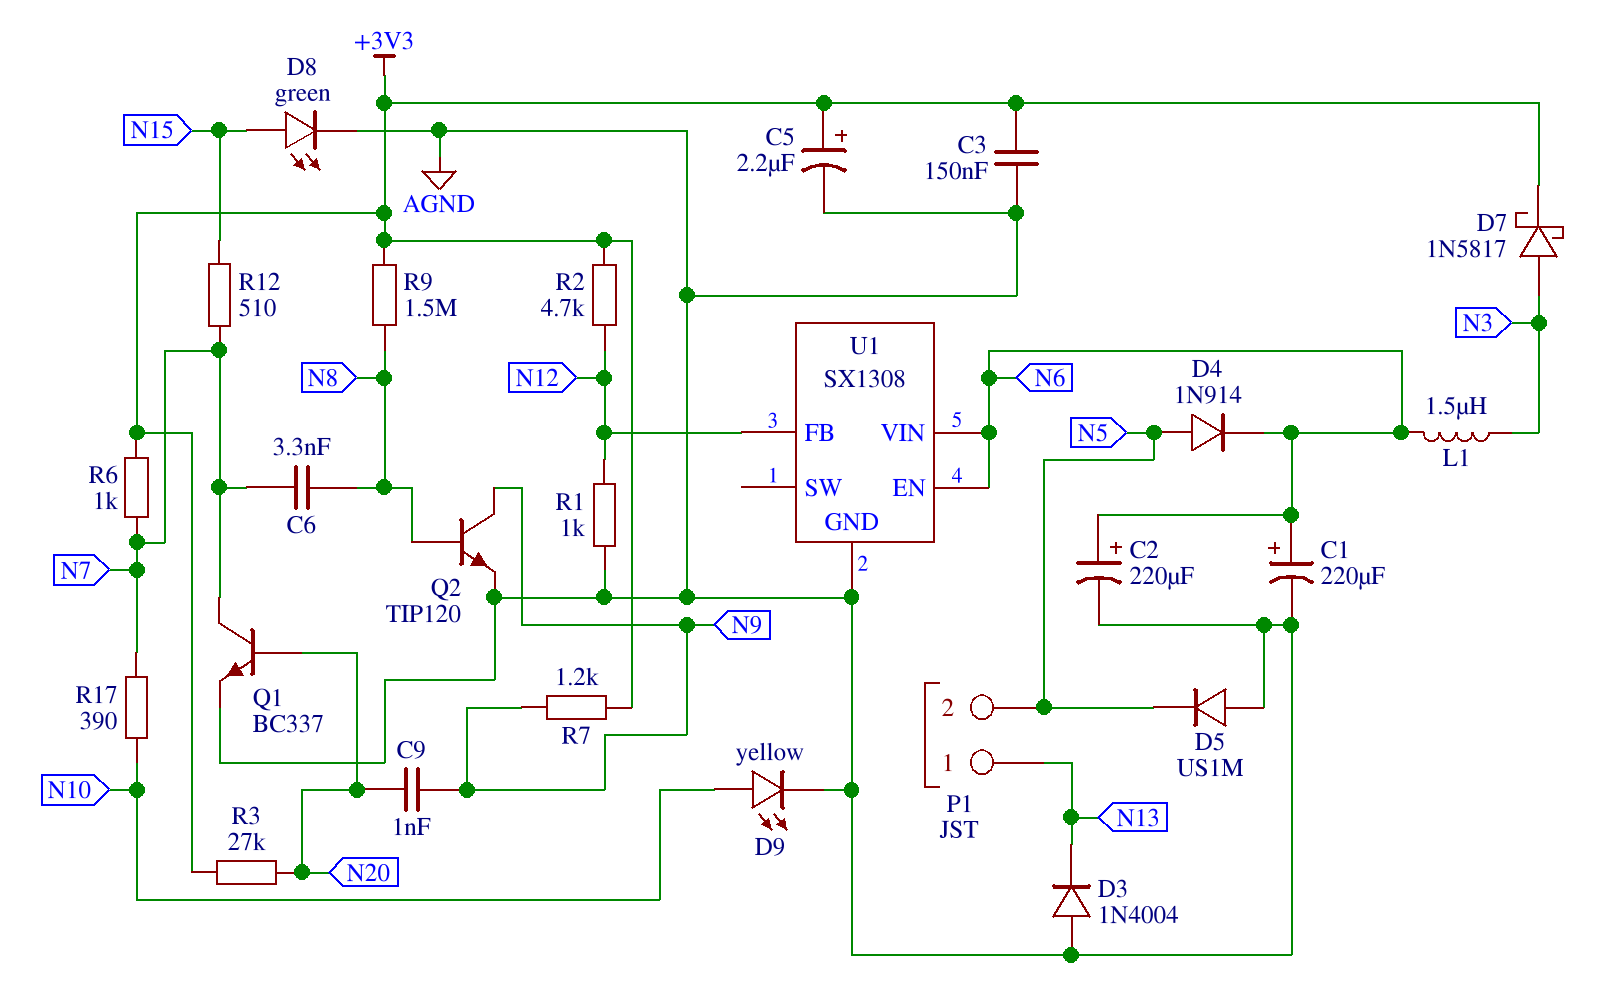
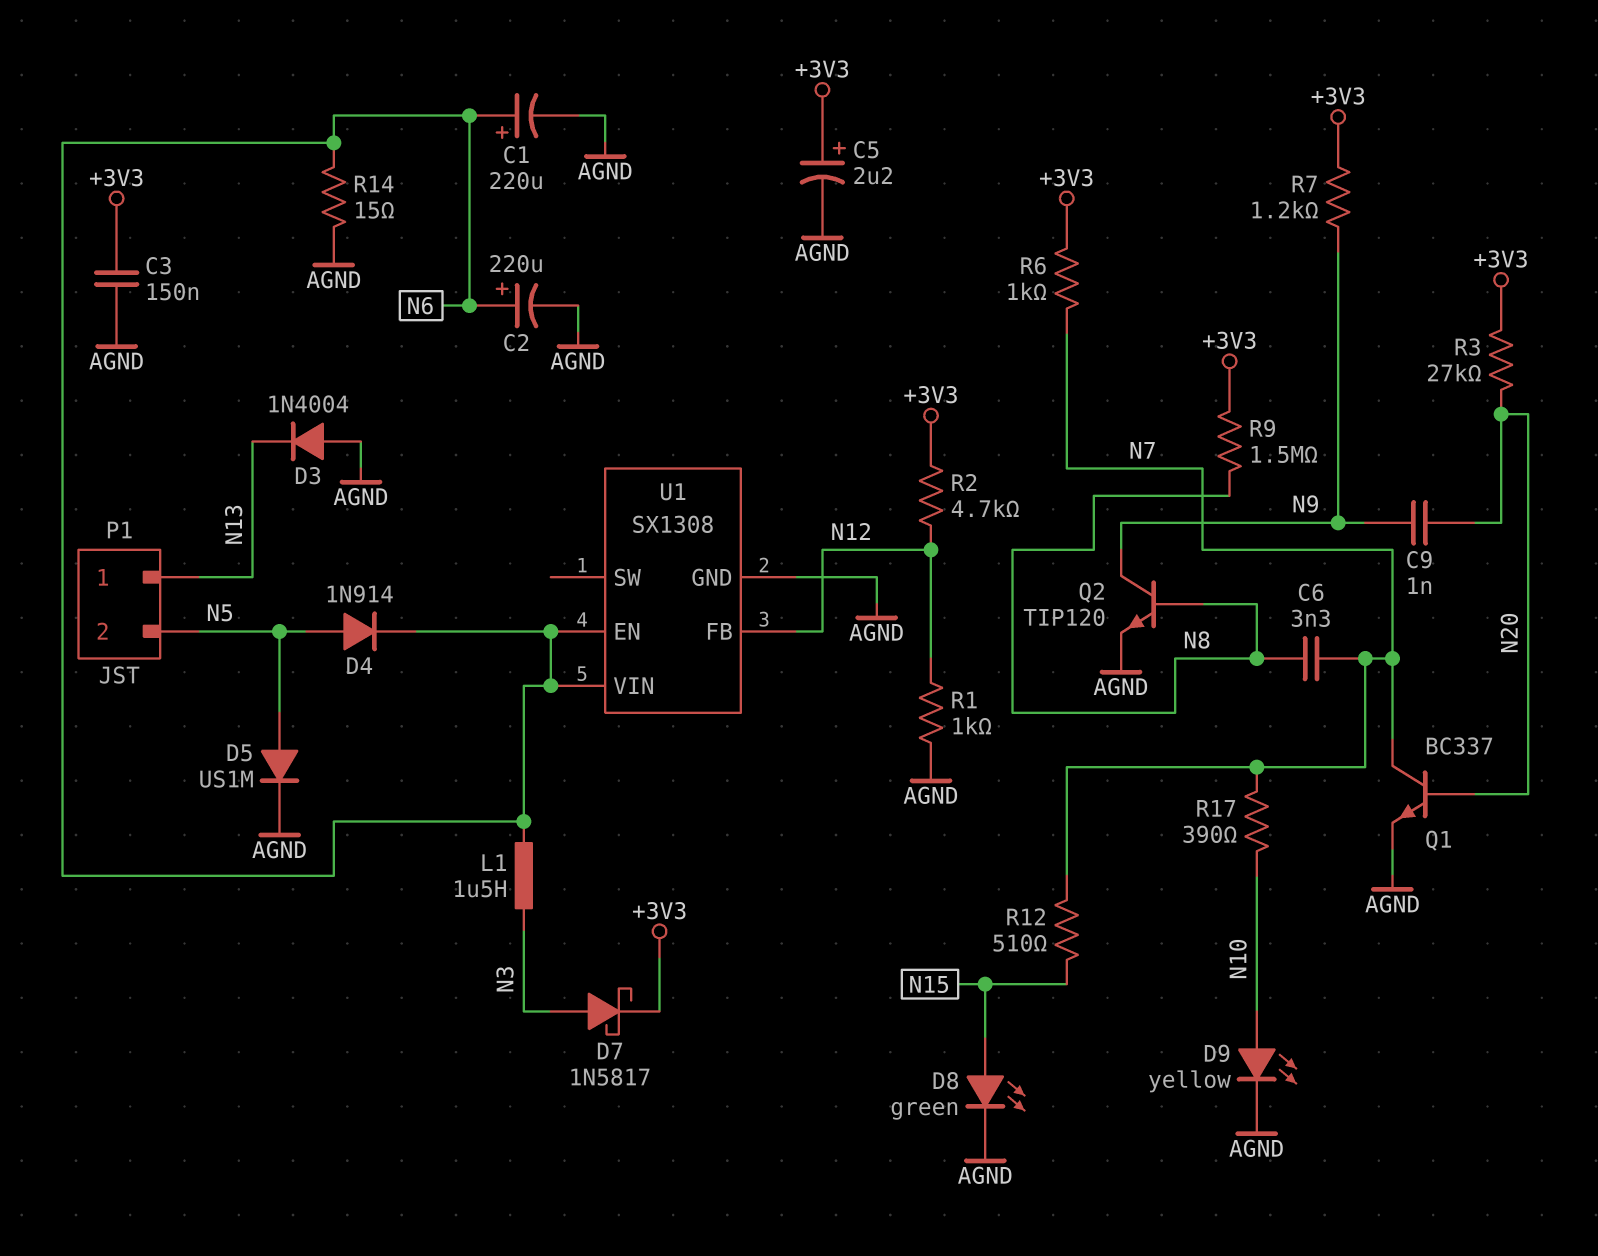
D5: diode US1M (A AGND, K N5) -> diode US1M (A N5, K AGND)
R14: none -> 15 (AGND, N6)

